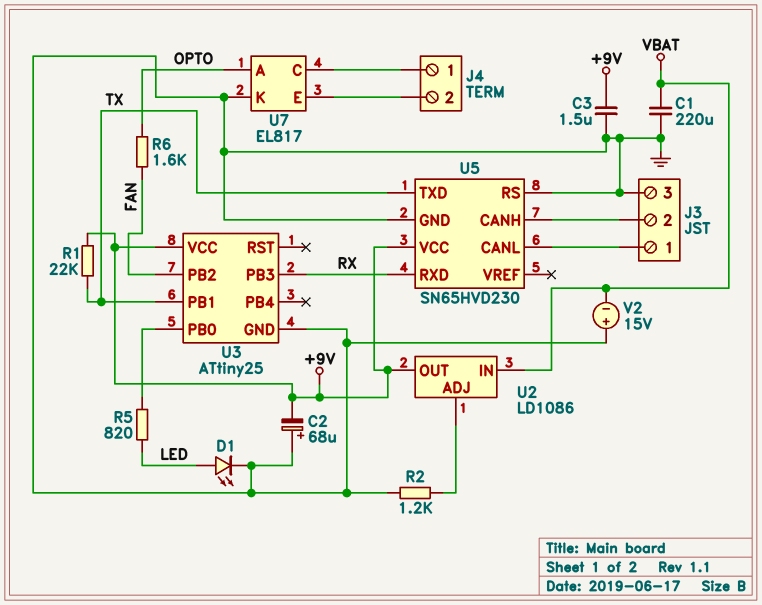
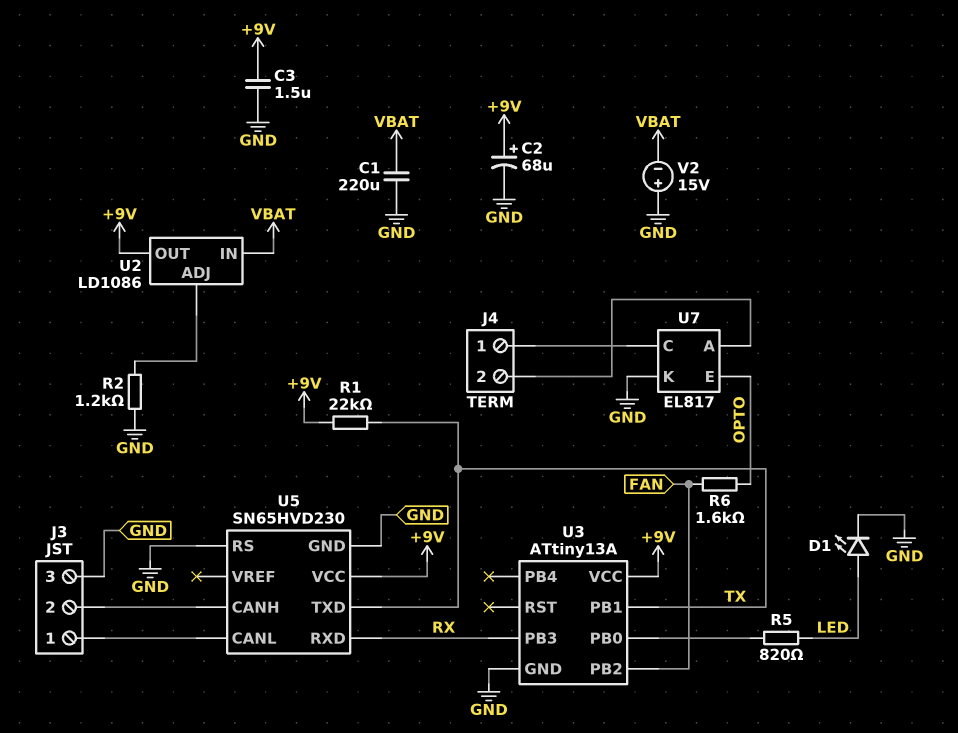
C2: 68uF (plus GND, minus +9V) -> 68uF (plus +9V, minus GND)
U3: ATtiny25 -> ATtiny13A
U7 pin A: OPTO -> J4/2
U7 pin E: J4/2 -> OPTO

